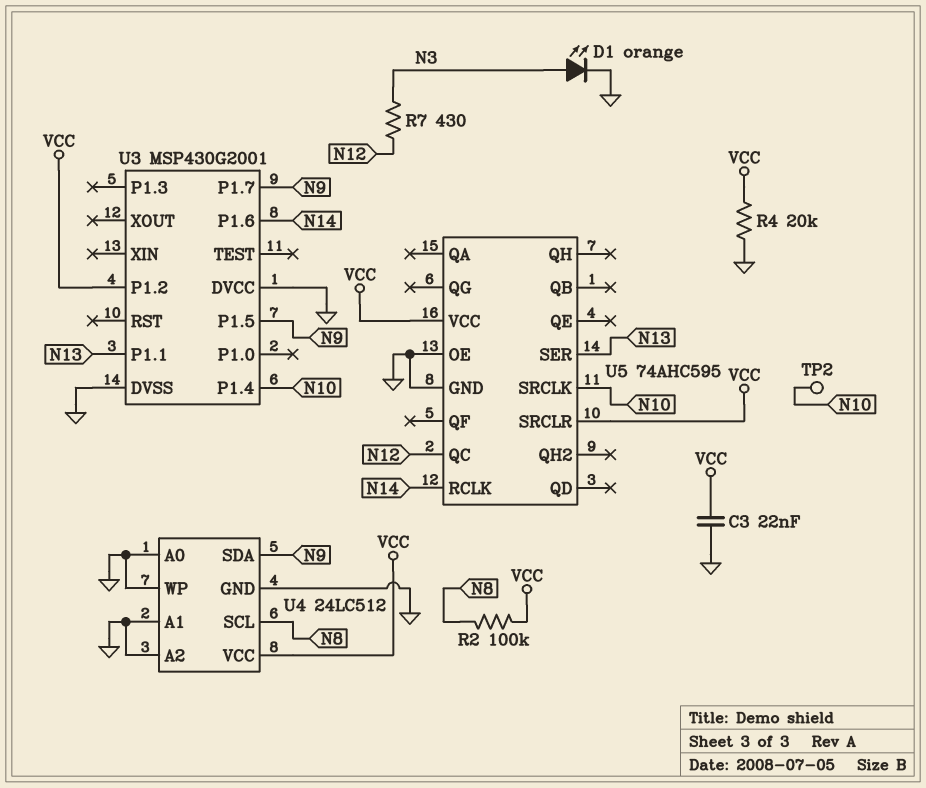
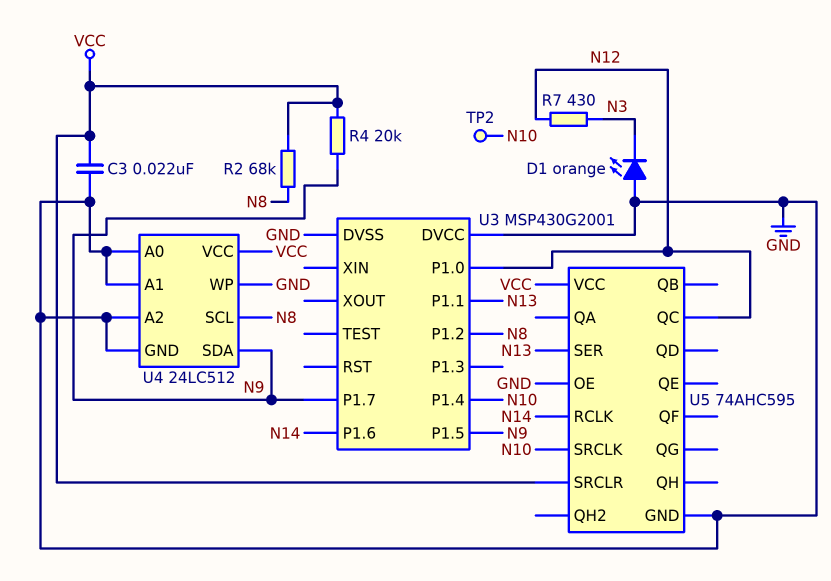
D1: LED orange (A N3, K GND) -> LED orange (A GND, K N3)
R2: 100k (N8, VCC) -> 68k (N8, VCC)
R4: 20k (GND, VCC) -> 20k (N9, VCC)
U3 pin P1.0: none -> N12
U3 pin P1.2: VCC -> N8

